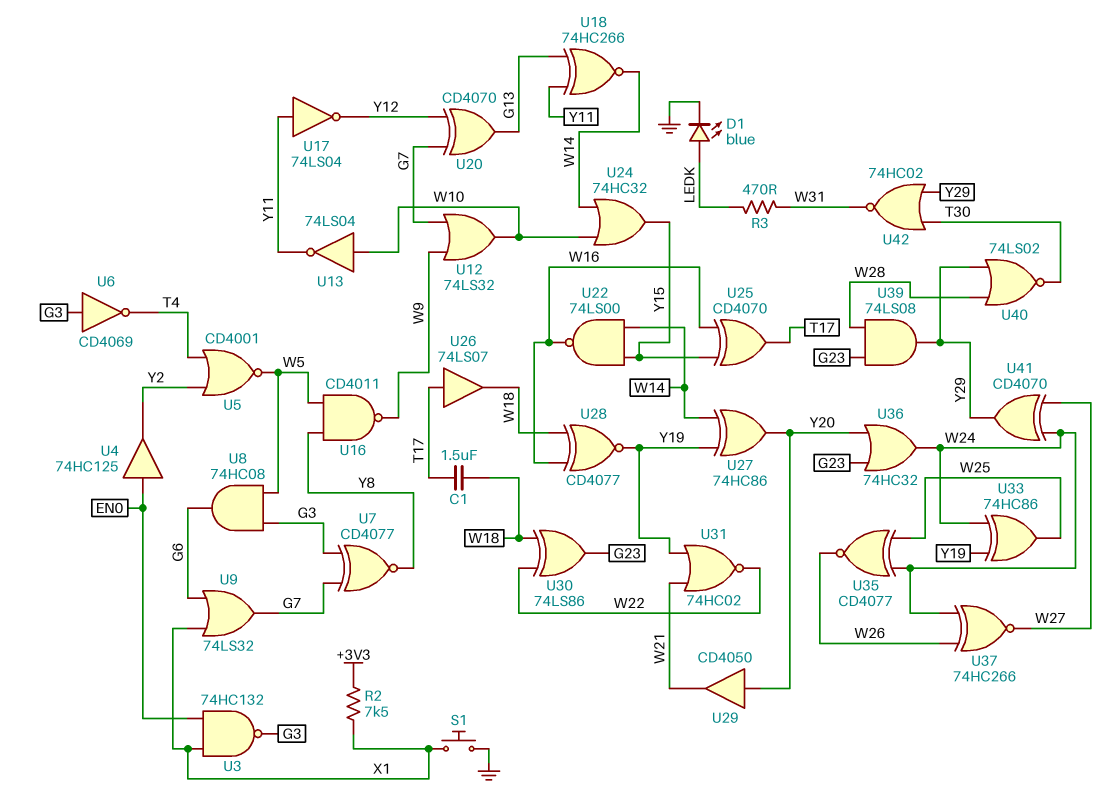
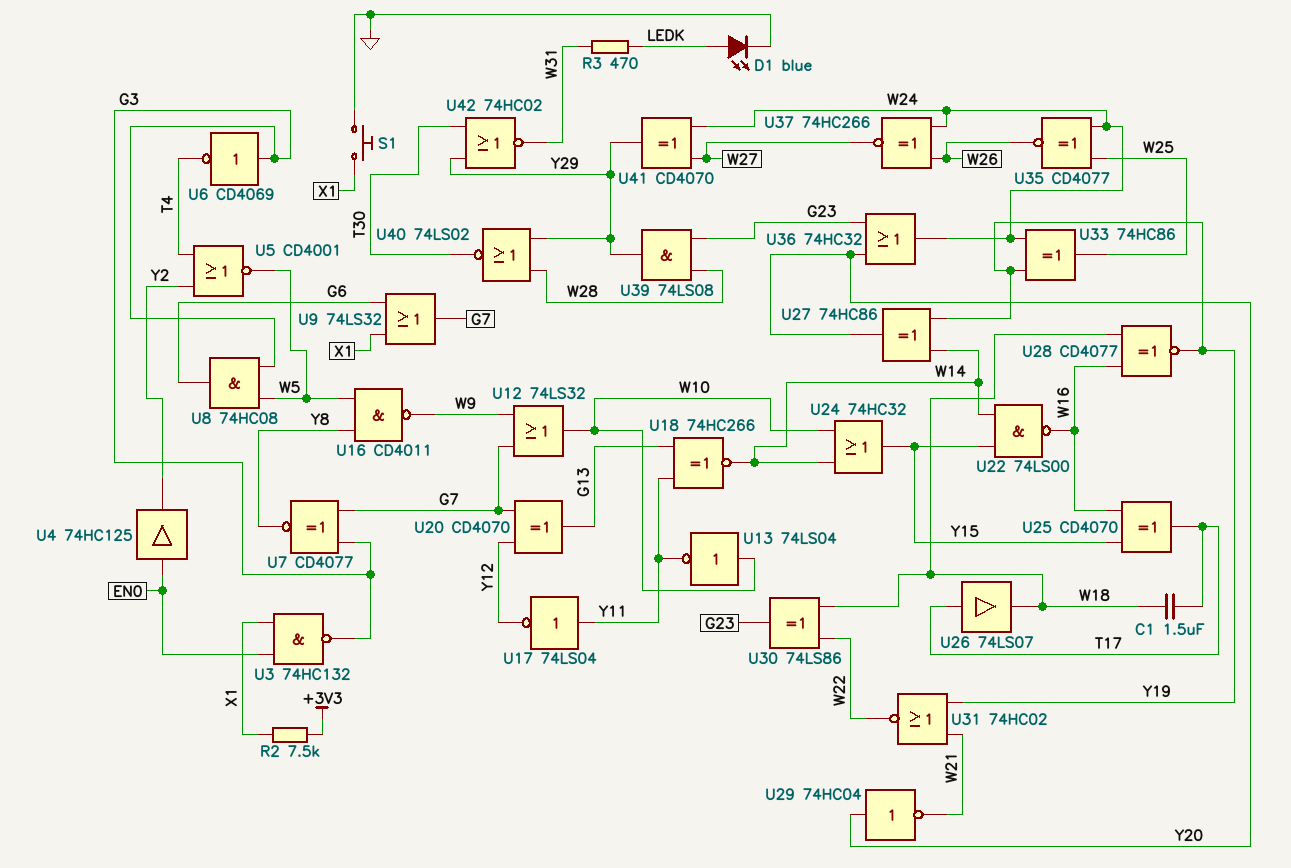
U29: buffer CD4050 (in Y20, out W21) -> NOT 74HC04 (in Y20, out W21)

